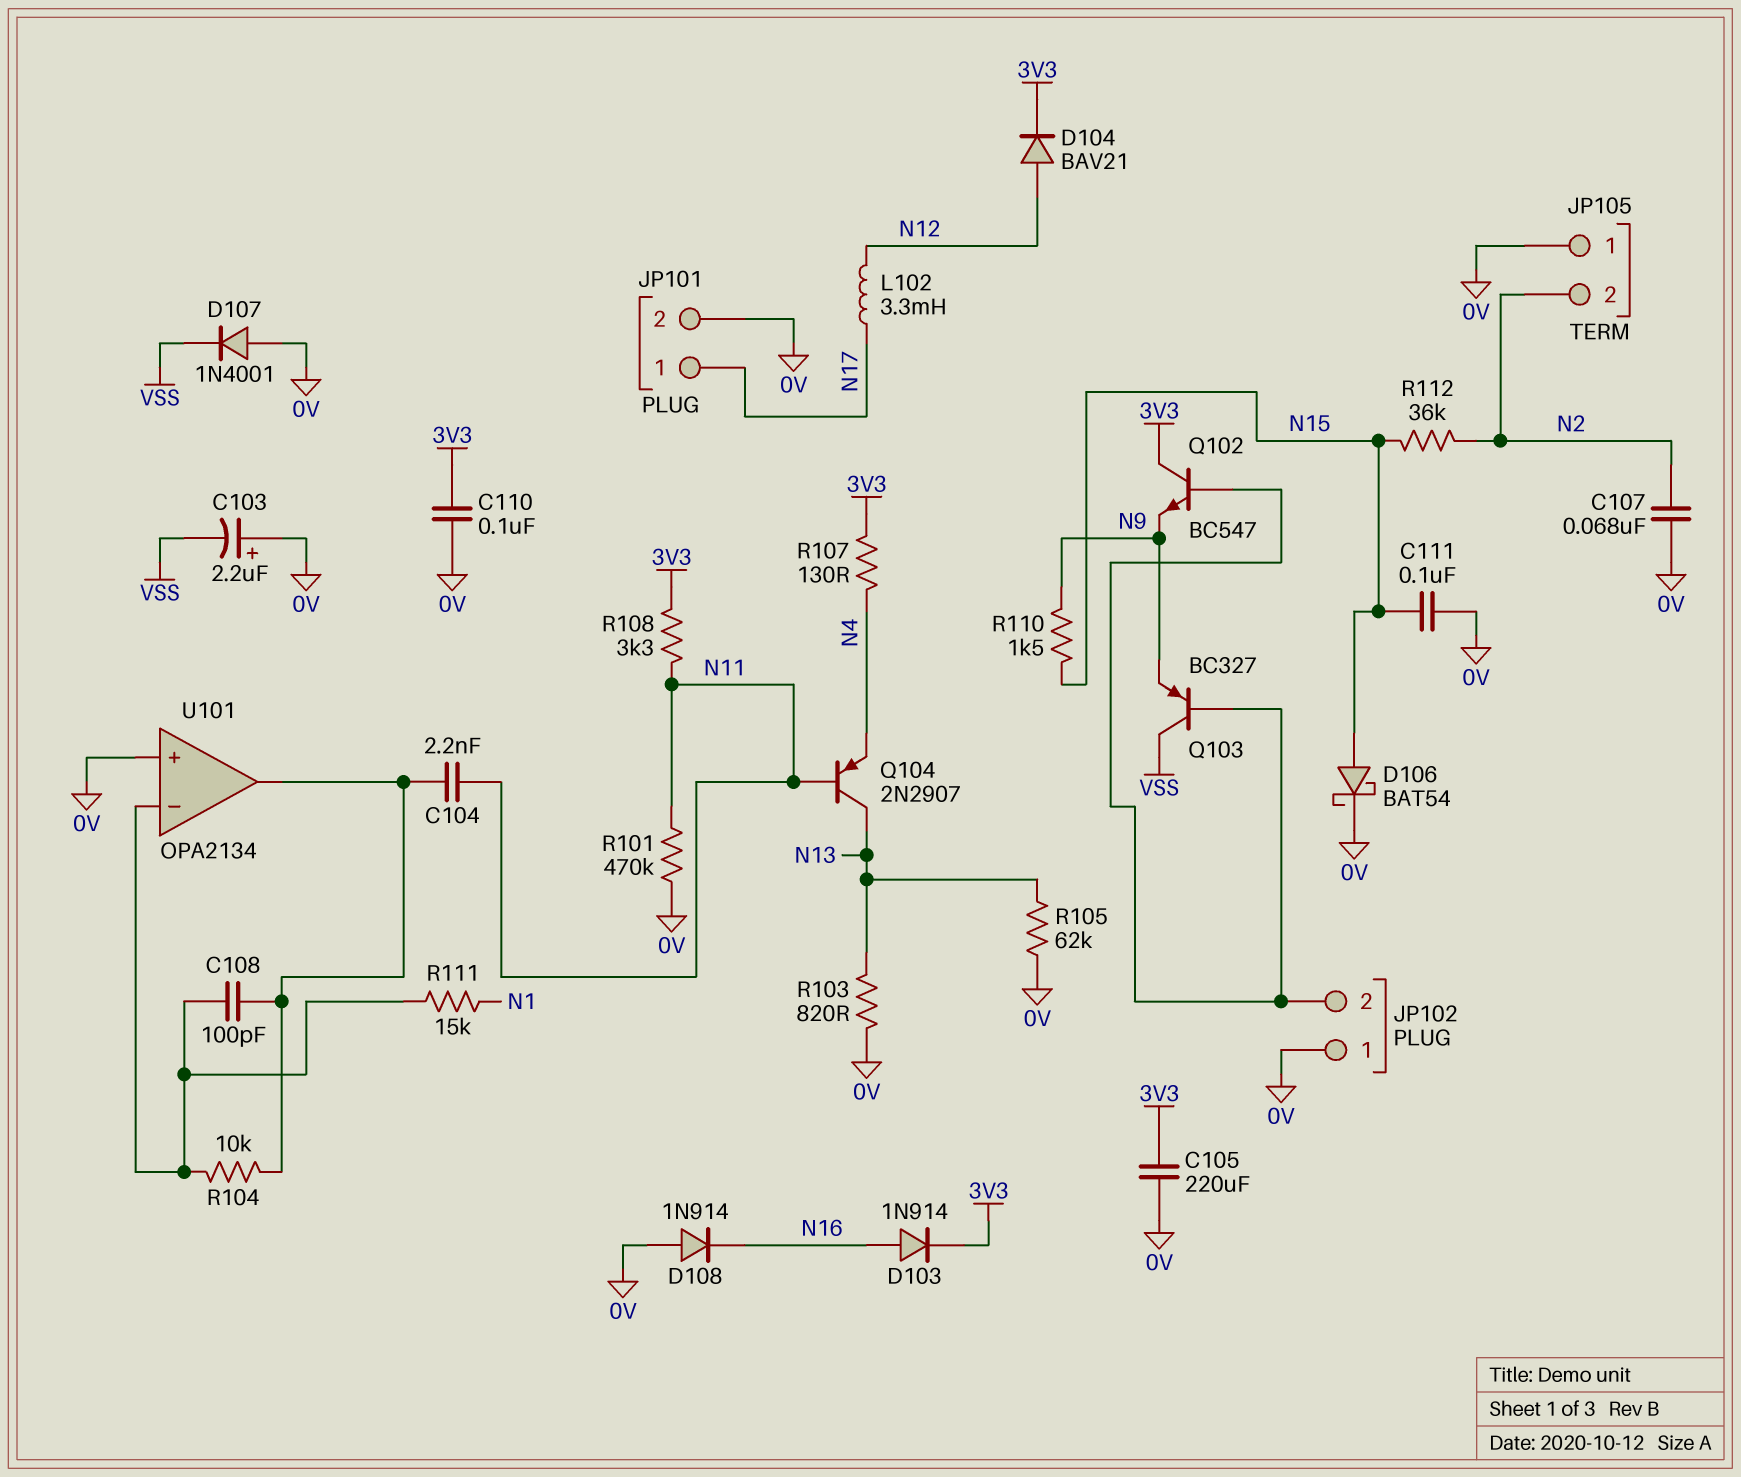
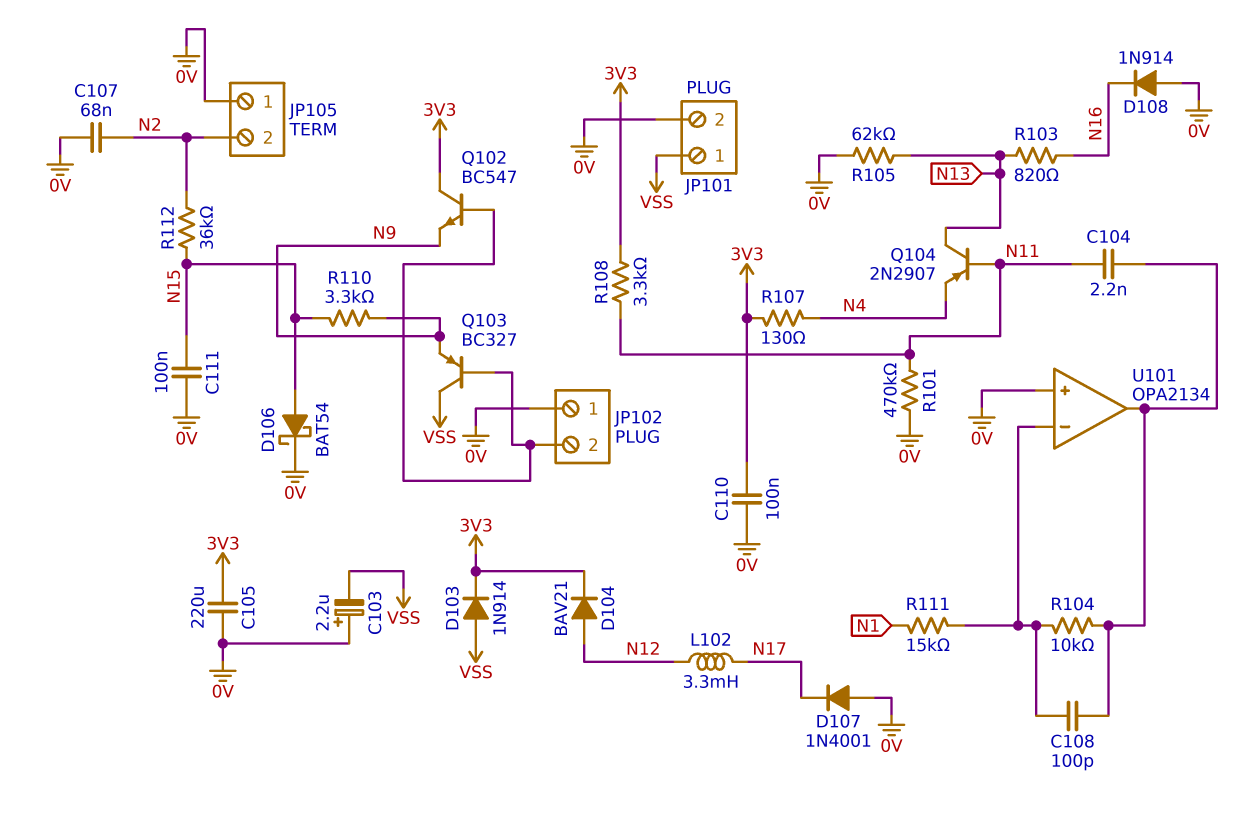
D103: diode 1N914 (A N16, K 3V3) -> diode 1N914 (A VSS, K 3V3)
D107: diode 1N4001 (A 0V, K VSS) -> diode 1N4001 (A 0V, K N17)
JP101 pin 1: N17 -> VSS
R103: 820 (0V, N13) -> 820 (N13, N16)
R110: 1.5k (N9, N15) -> 3.3k (N9, N15)

